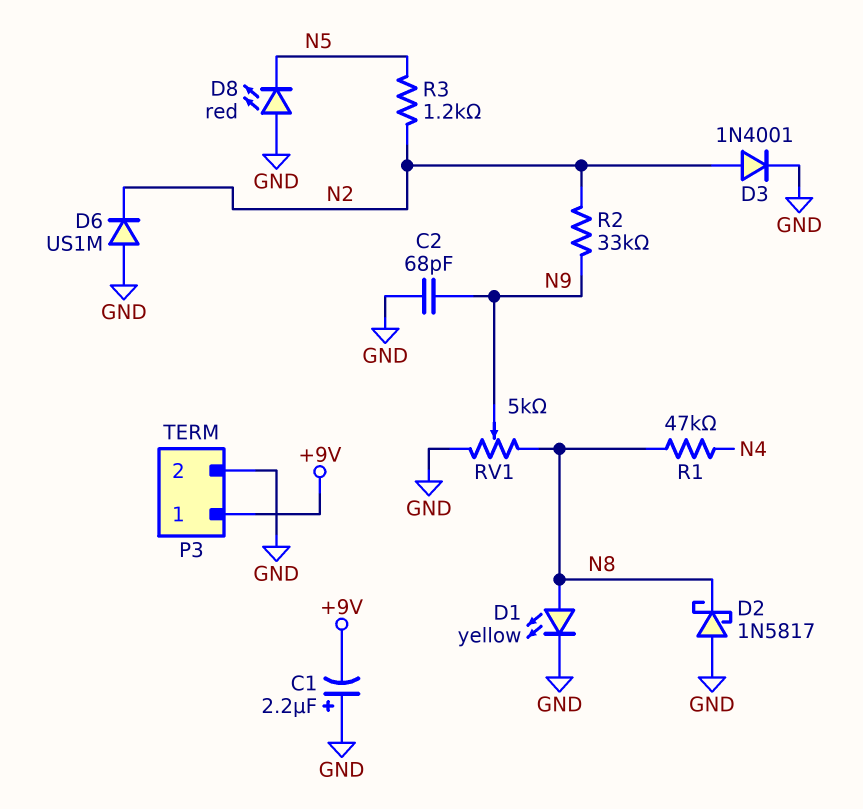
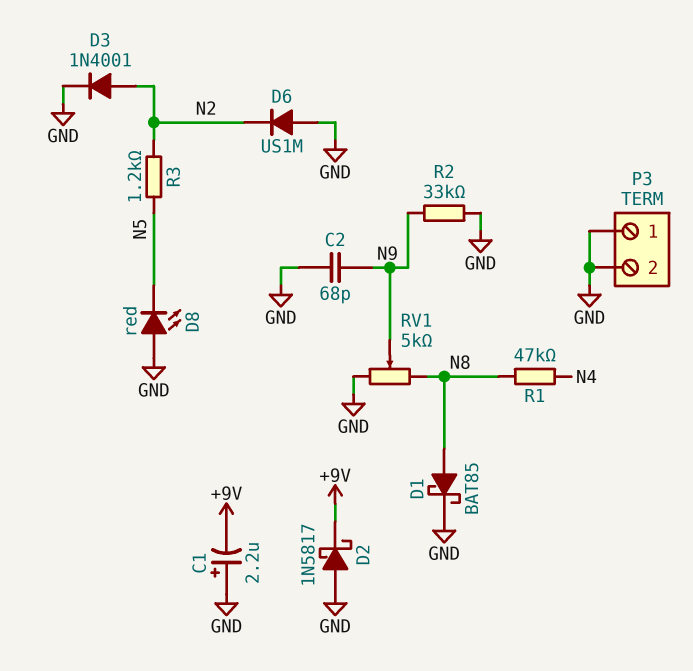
D1: LED yellow (A N8, K GND) -> schottky BAT85 (A N8, K GND)
D2: schottky 1N5817 (A GND, K N8) -> schottky 1N5817 (A GND, K +9V)
P3 pin 1: +9V -> GND
R2: 33k (N2, N9) -> 33k (GND, N9)

